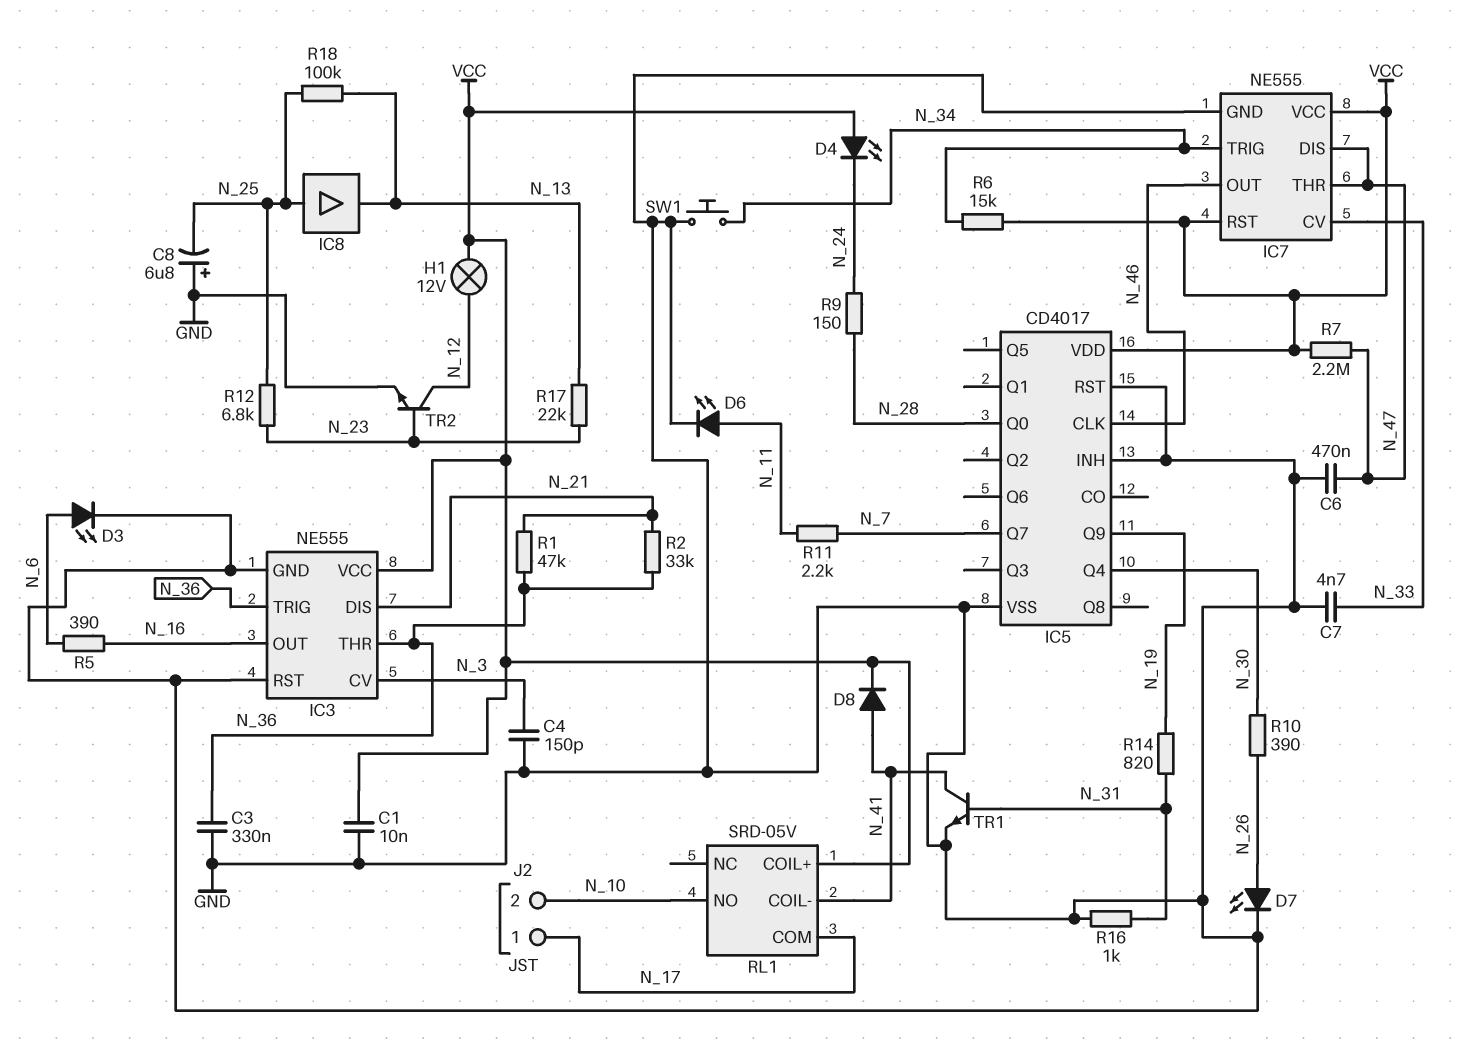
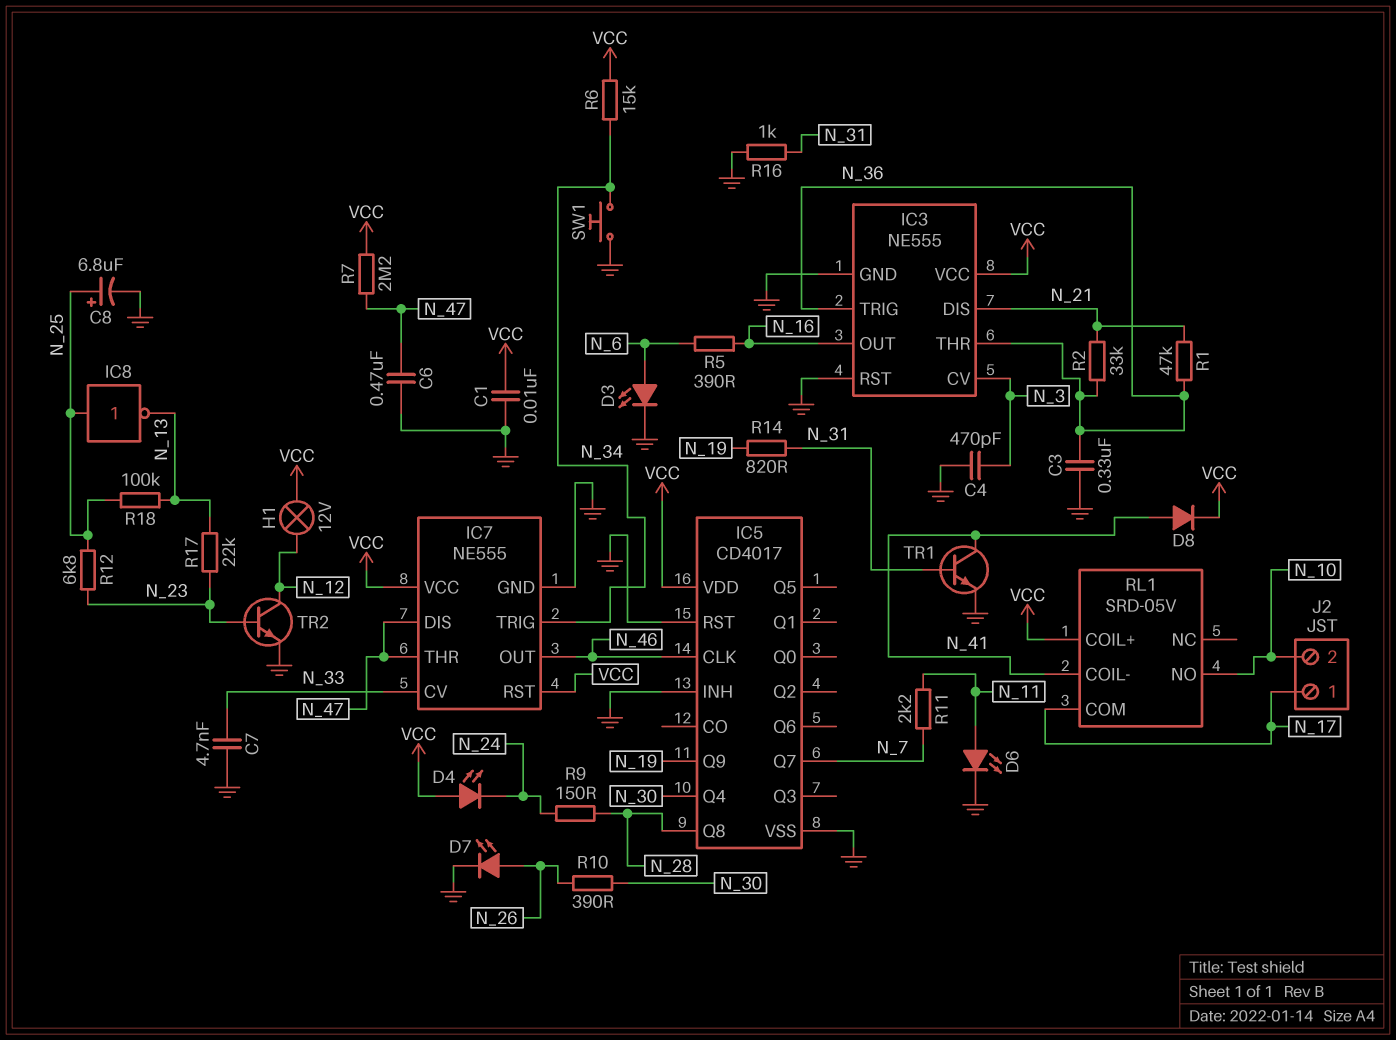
C4: 150pF (GND, N_3) -> 470pF (GND, N_3)
C8: 6.8uF (plus GND, minus N_25) -> 6.8uF (plus N_25, minus GND)
IC5 pin Q0: N_28 -> none
IC5 pin Q8: none -> N_28
IC8: buffer (in N_25, out N_13) -> NOT (in N_25, out N_13)

